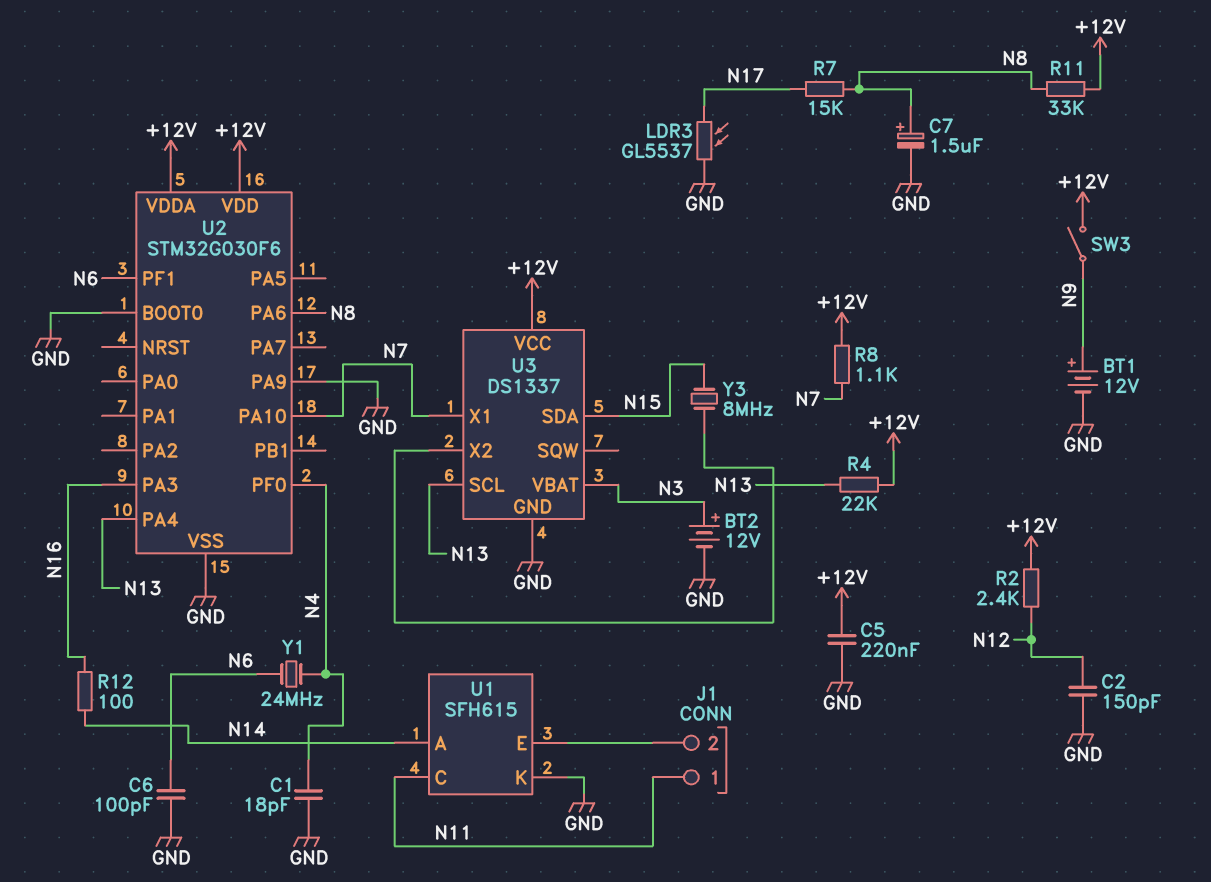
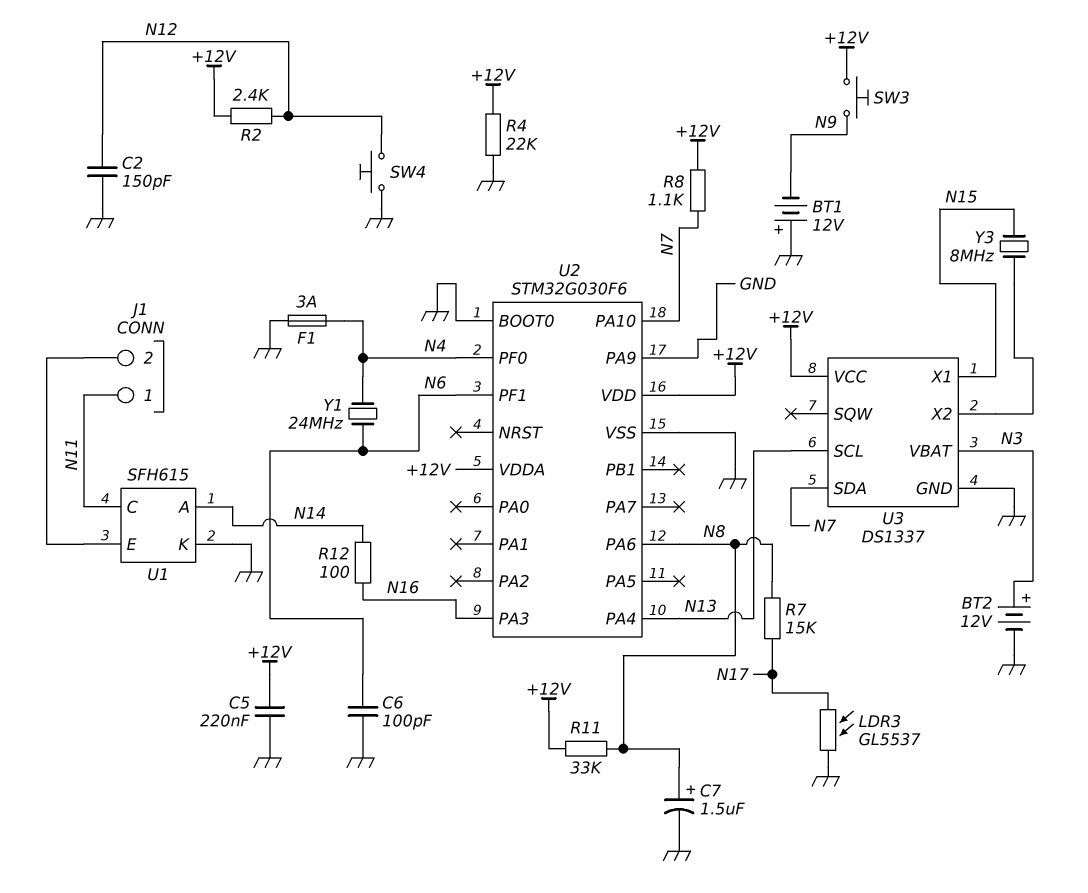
BT1: 12V (plus N9, minus GND) -> 12V (plus GND, minus N9)
C1: 18pF (GND, N4) -> none
F1: none -> 3A (GND, N4)
R4: 22k (+12V, N13) -> 22k (+12V, GND)
SW3: switch (+12V, N9) -> button (+12V, N9)
SW4: none -> button (GND, N12)
U3 pin SDA: N15 -> N7
U3 pin X1: N7 -> N15

